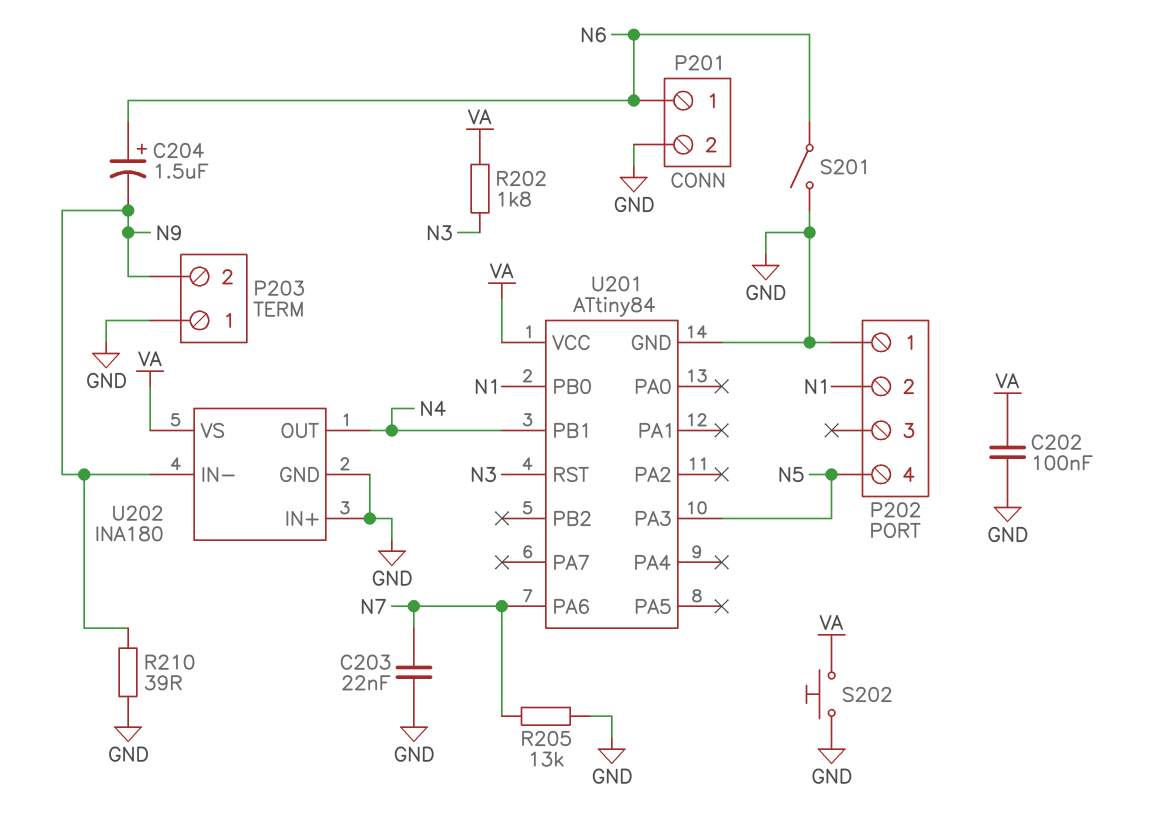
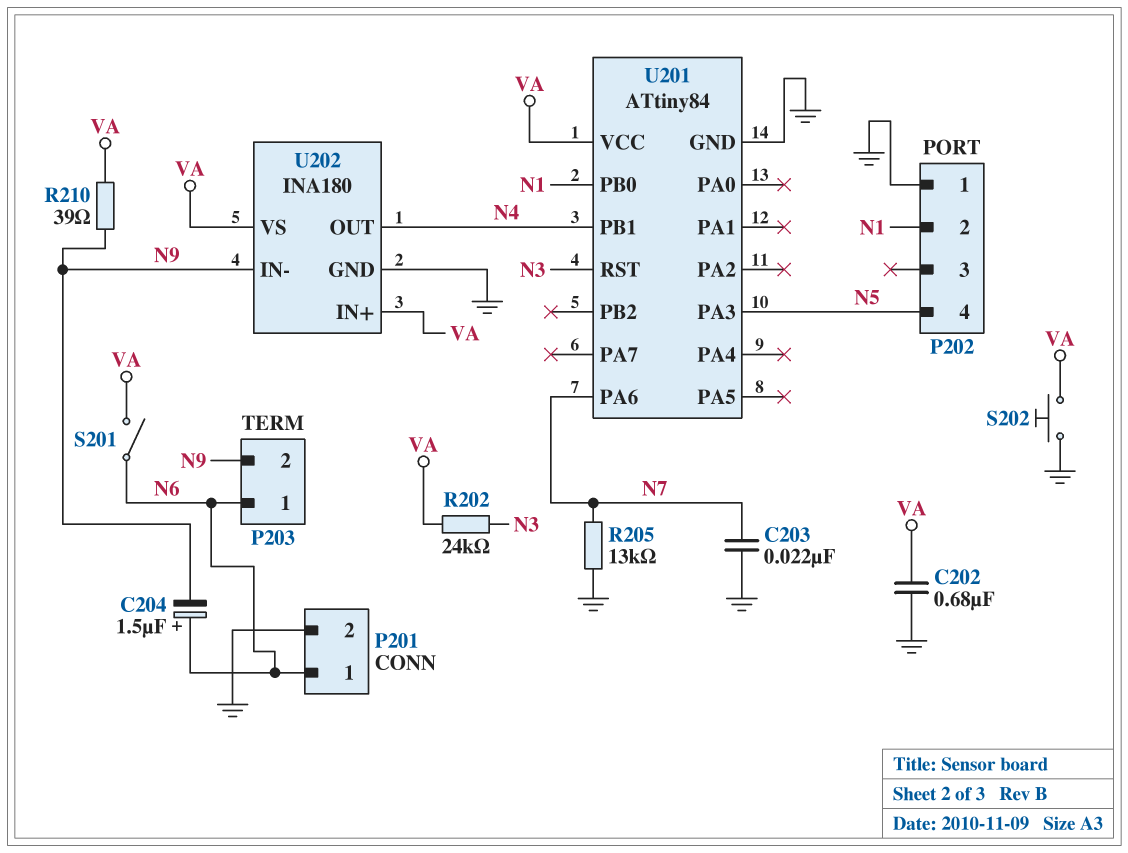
C202: 100nF (GND, VA) -> 680nF (GND, VA)
P203 pin 1: GND -> N6
R202: 1.8k (N3, VA) -> 24k (N3, VA)
R210: 39 (GND, N9) -> 39 (N9, VA)
S201: switch (GND, N6) -> switch (N6, VA)
U202 pin IN+: GND -> VA

